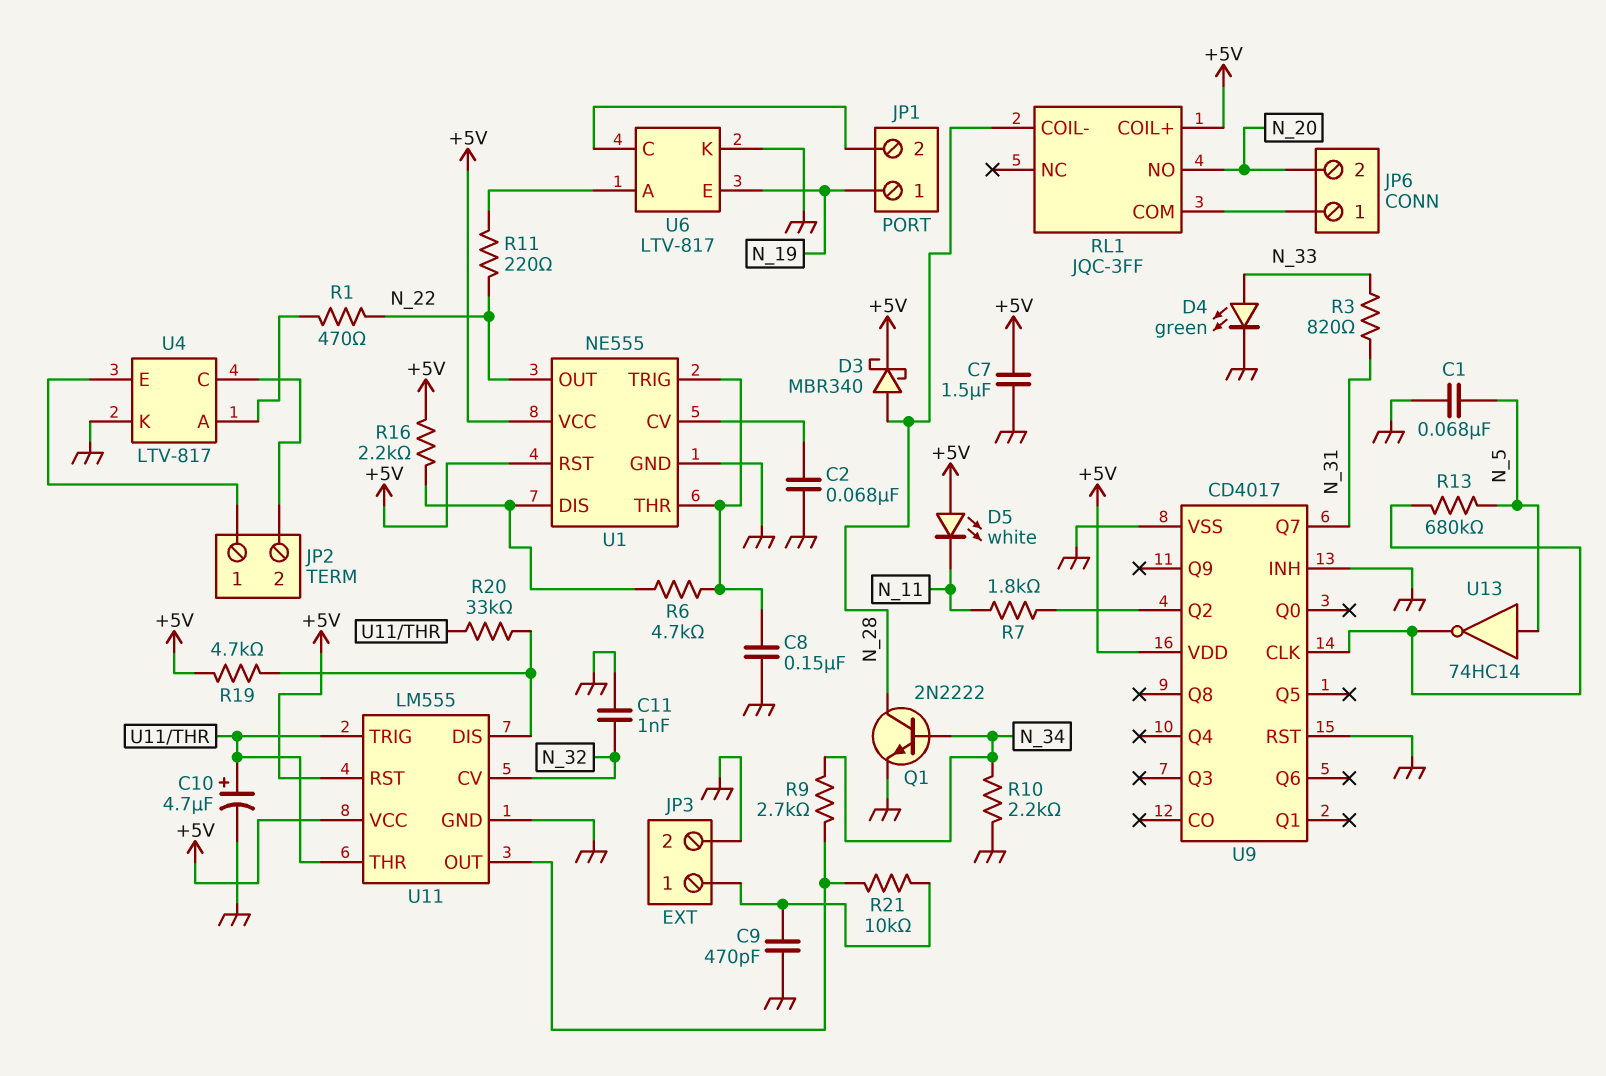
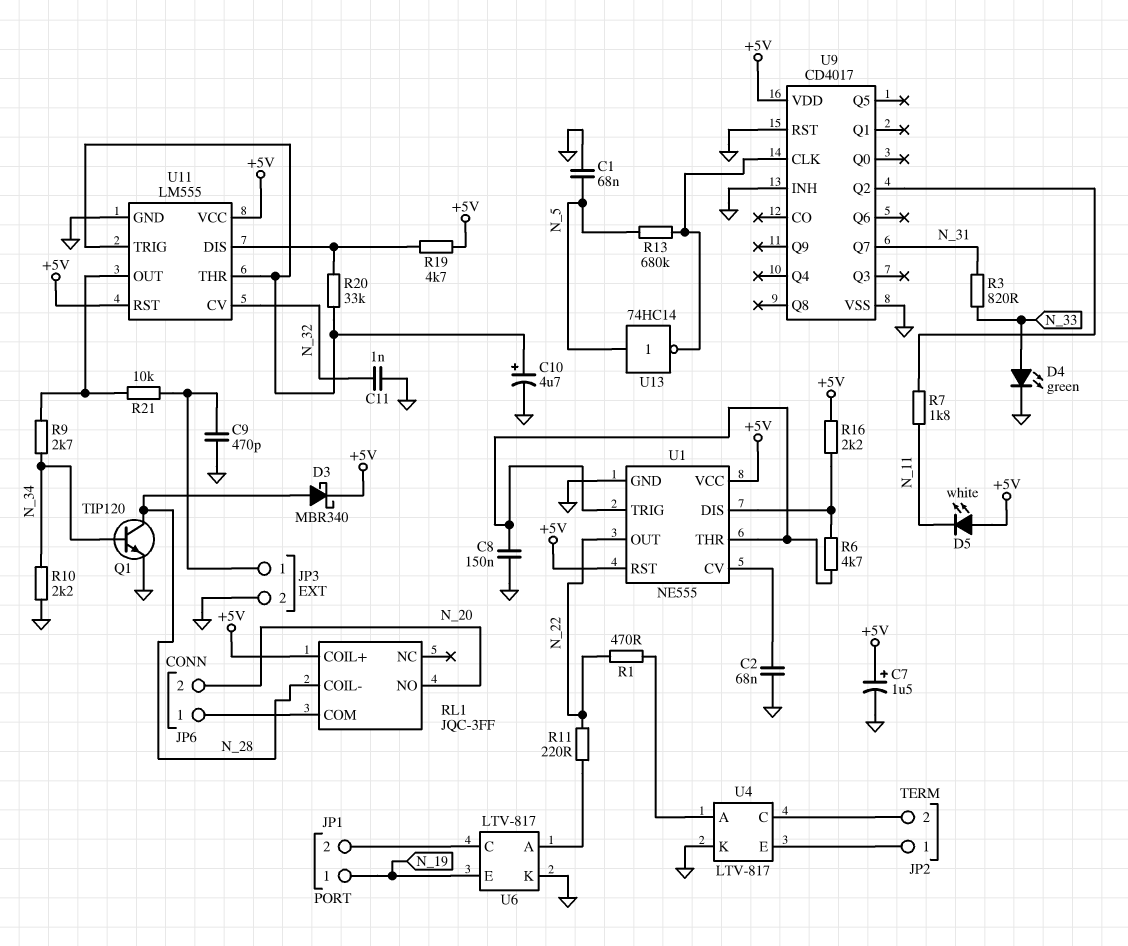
C7: 1.5uF (+5V, GND) -> 1.5uF (plus +5V, minus GND)
Q1: NPN 2N2222 (B N_34, C N_28, E GND) -> NPN TIP120 (B N_34, C N_28, E GND)

